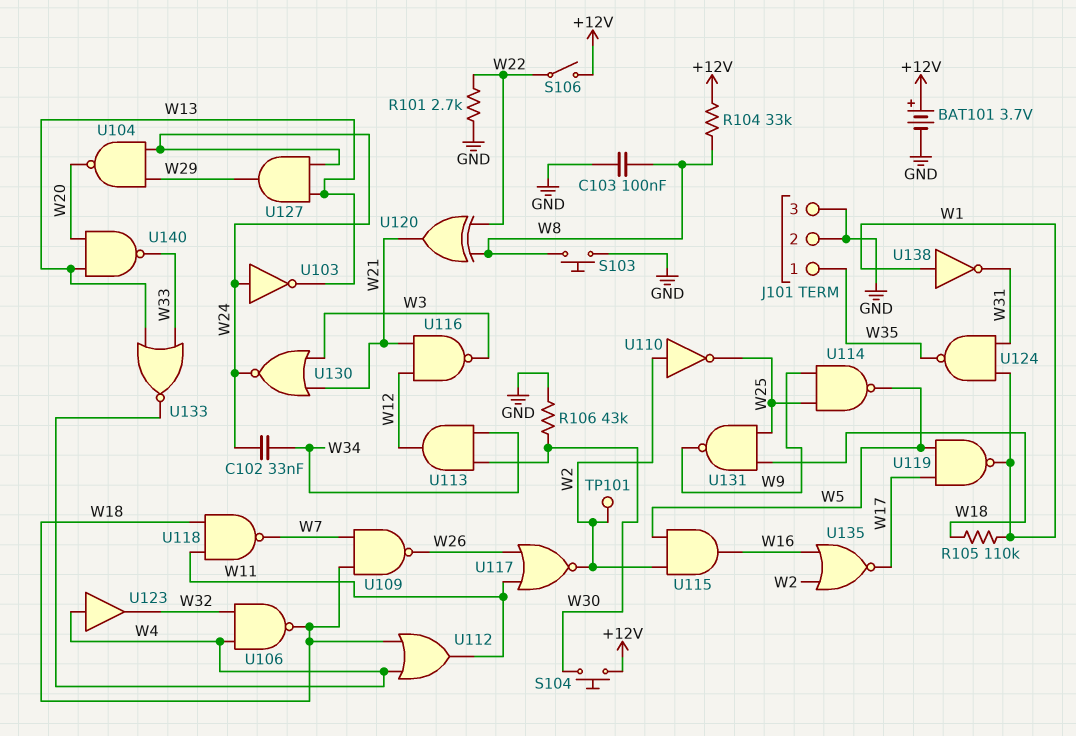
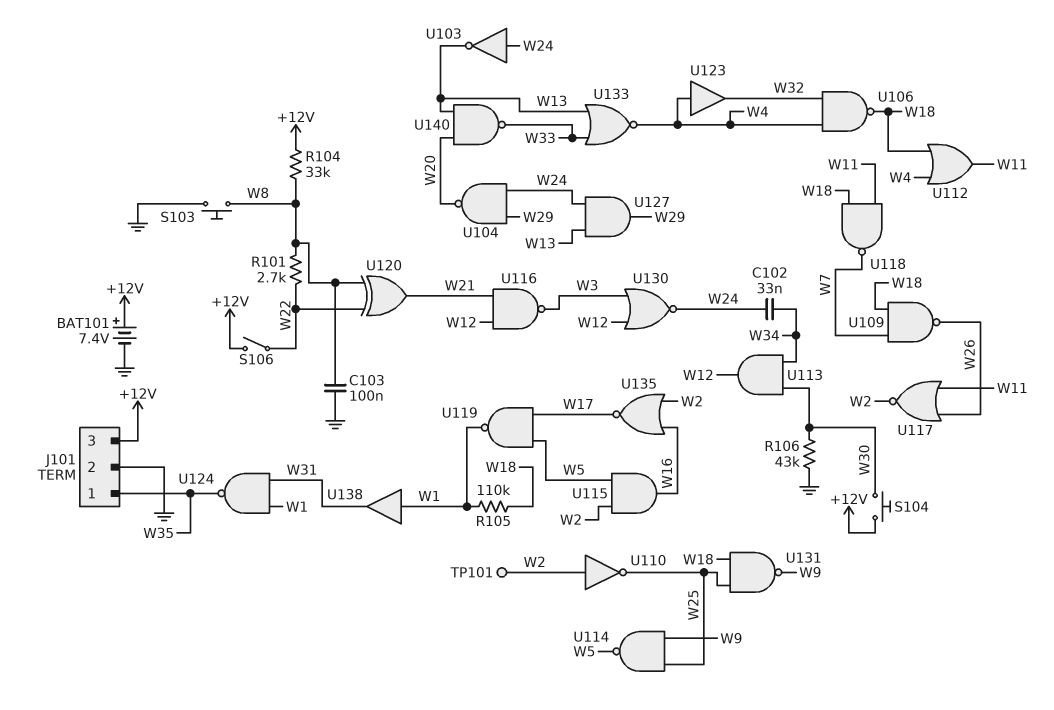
BAT101: 3.7V (plus +12V, minus GND) -> 7.4V (plus +12V, minus GND)
J101 pin 3: GND -> +12V
R101: 2.7k (GND, W22) -> 2.7k (W8, W22)
U130: NOR (in W3, in W21, out W24) -> NOR (in W3, in W12, out W24)
U138: NOT (in W1, out W31) -> buffer (in W1, out W31)

